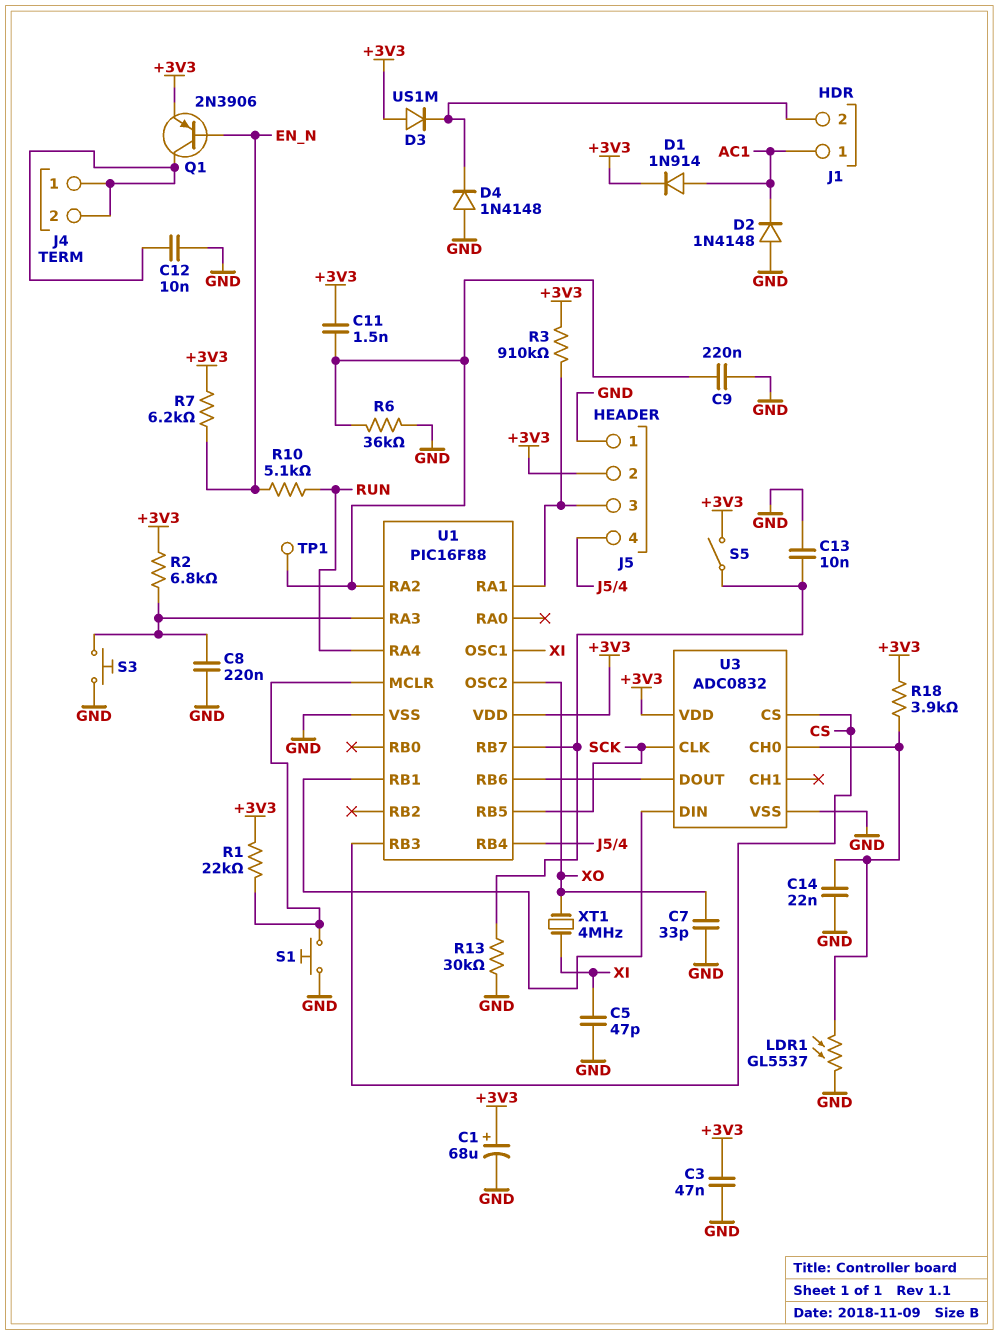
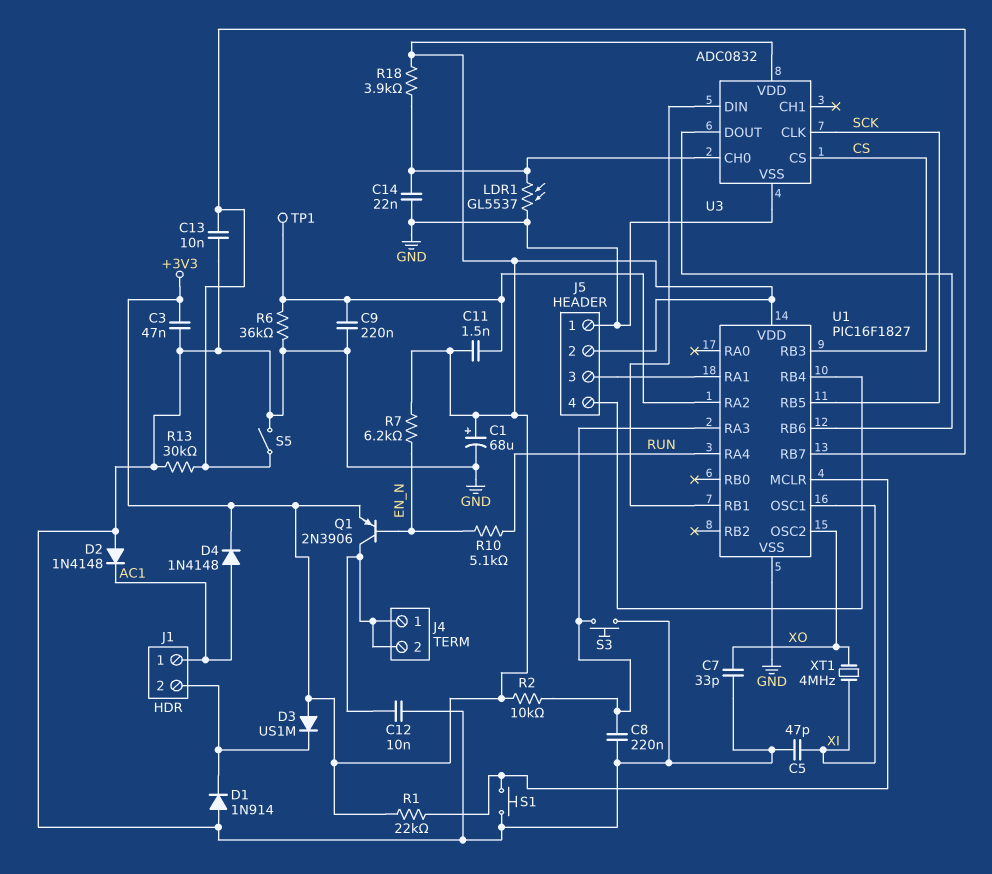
D1: diode 1N914 (A AC1, K +3V3) -> diode 1N914 (A GND, K J1/2)
D4: diode 1N4148 (A GND, K J1/2) -> diode 1N4148 (A AC1, K +3V3)
R2: 6.8k (+3V3, U1/RA3) -> 10k (+3V3, U1/RA3)
R3: 910k (+3V3, J5/3) -> none
S5: switch (+3V3, U1/RB7) -> switch (GND, U1/RB7)
U1: PIC16F88 -> PIC16F1827

